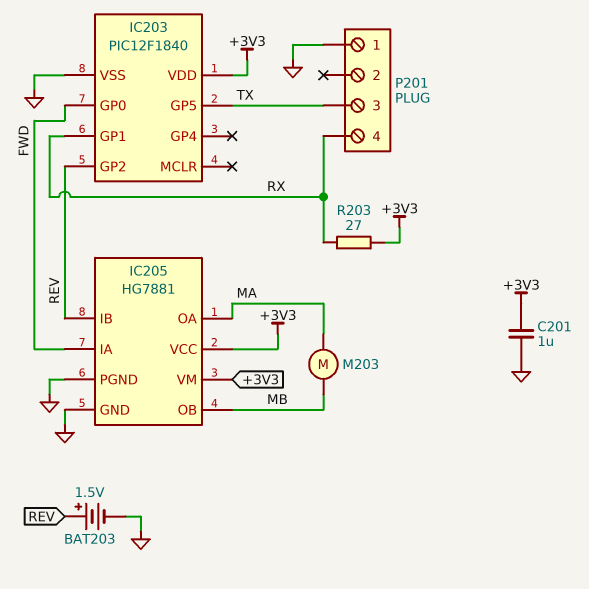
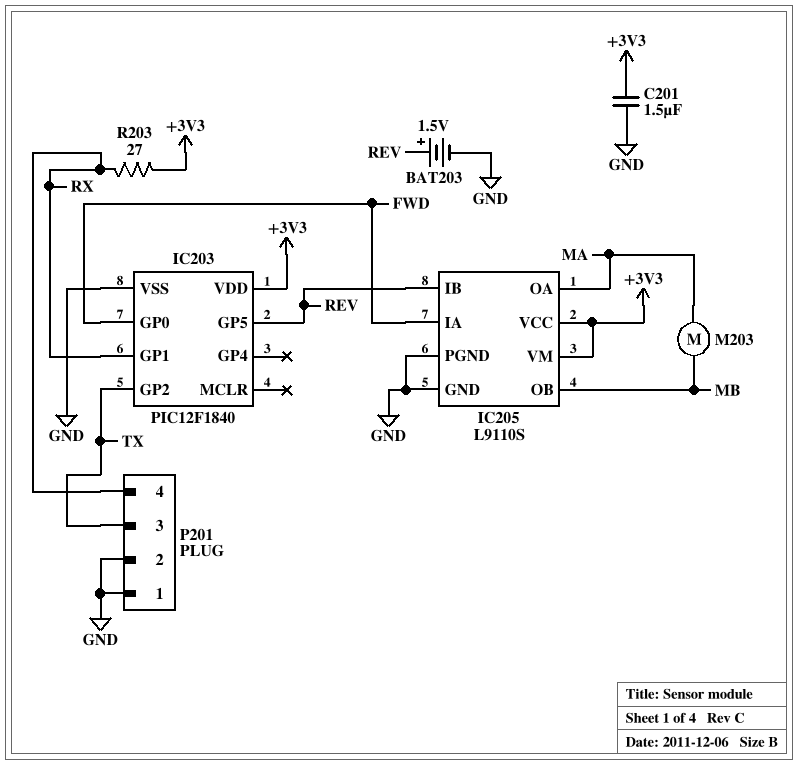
C201: 1uF (+3V3, GND) -> 1.5uF (+3V3, GND)
IC203 pin GP2: REV -> TX
IC203 pin GP5: TX -> REV
IC205: HG7881 -> L9110S
P201 pin 2: none -> GND

